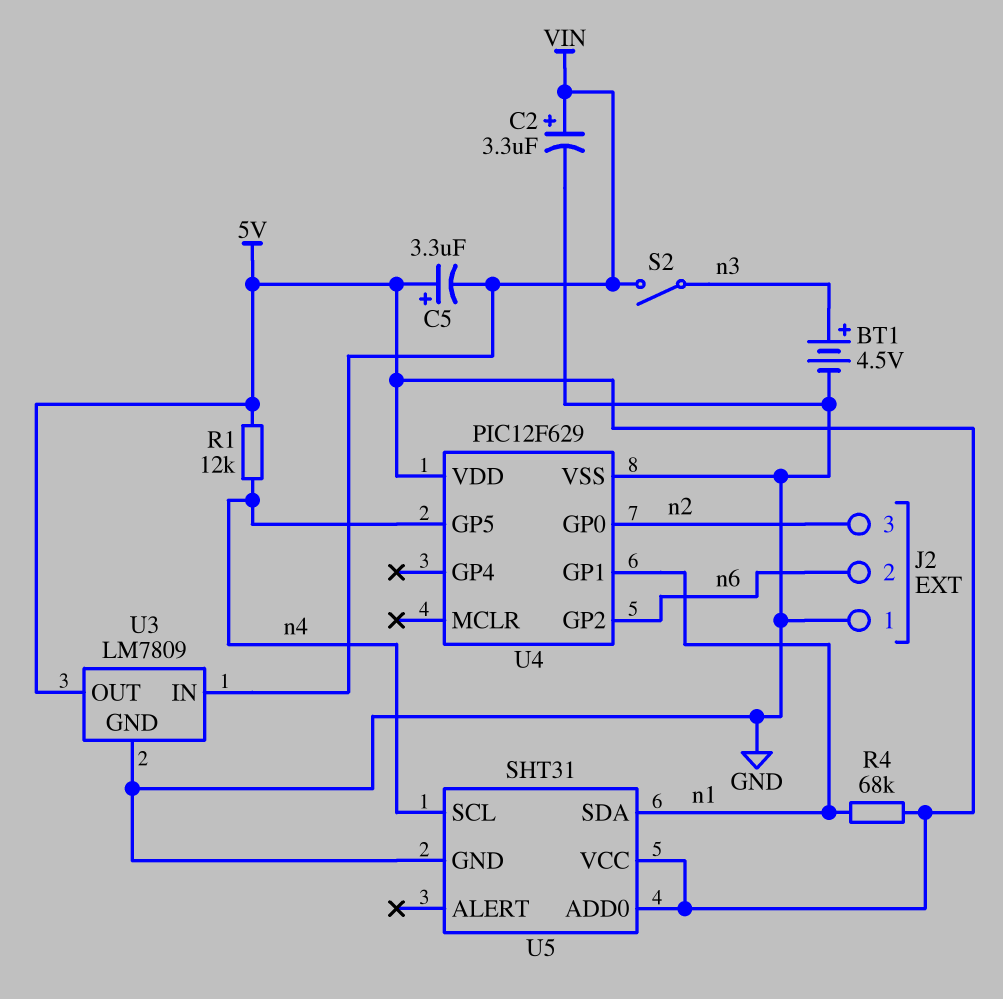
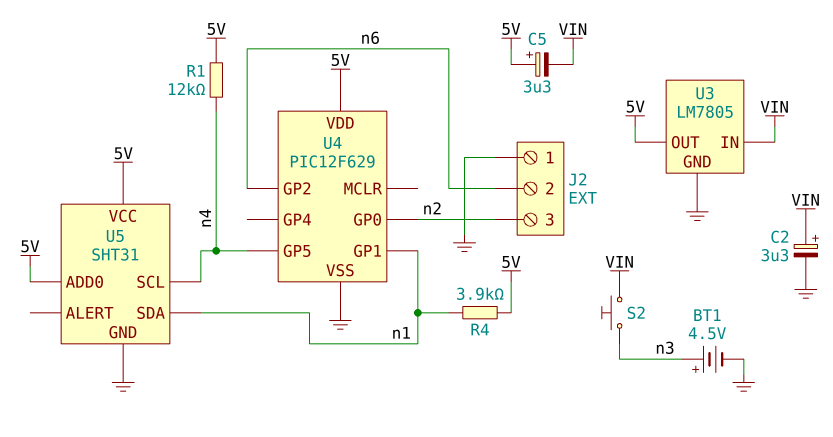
R4: 68k (5V, n1) -> 3.9k (5V, n1)
S2: switch (VIN, n3) -> button (VIN, n3)
U3: LM7809 -> LM7805

